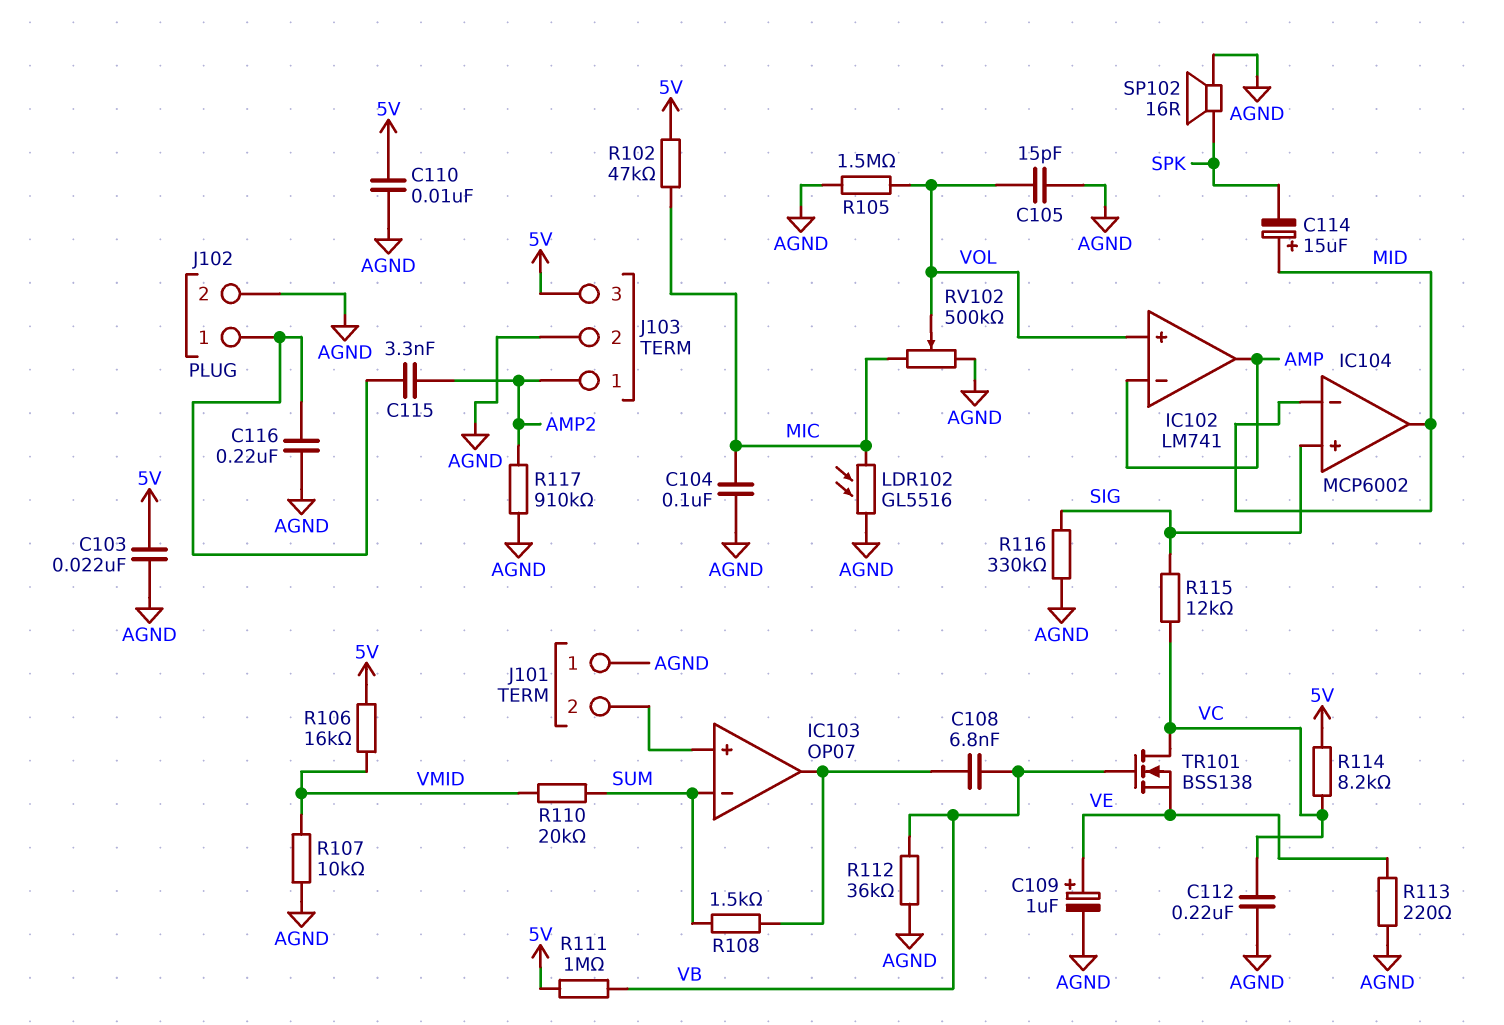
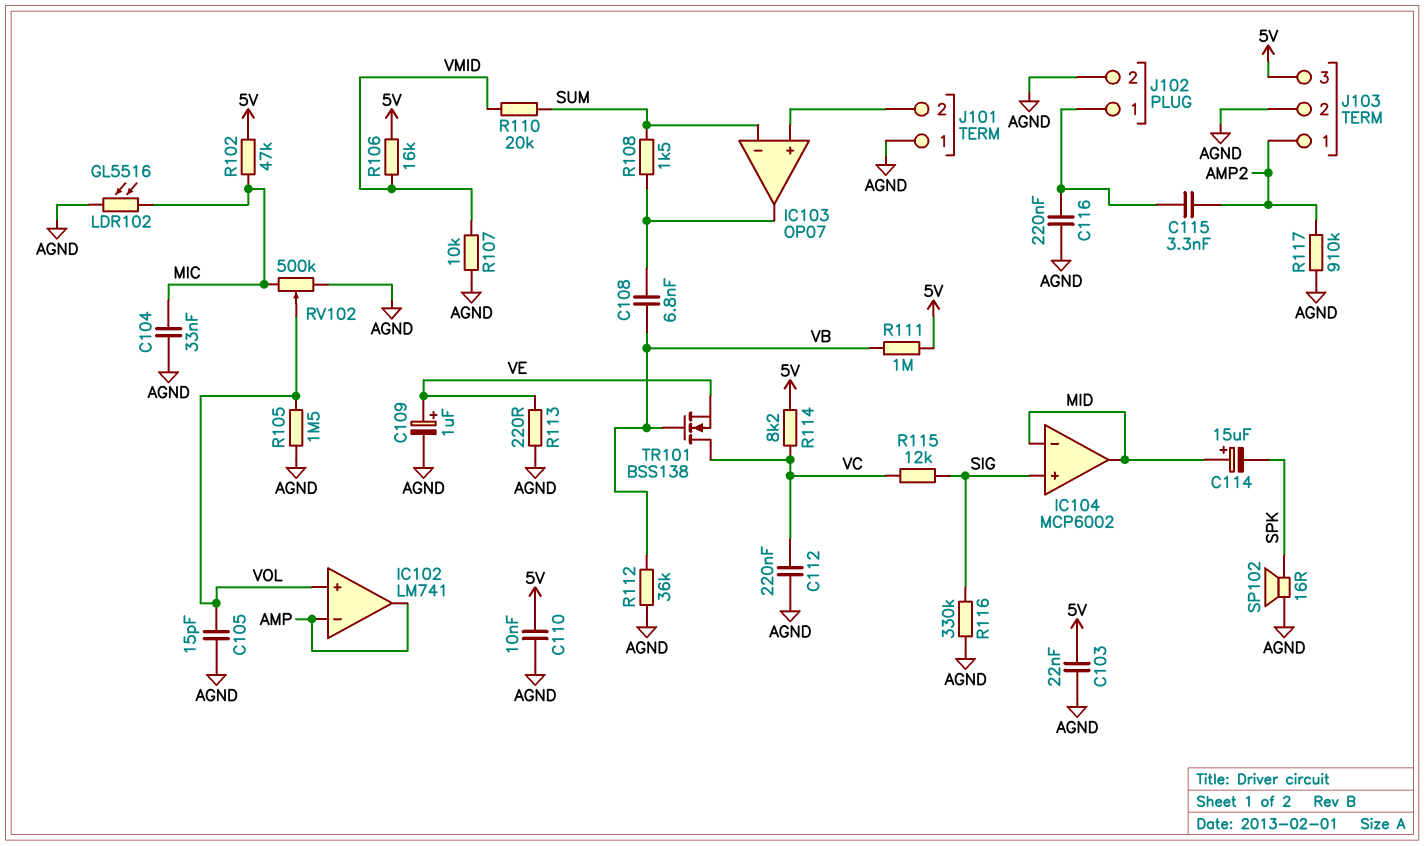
C104: 100nF (AGND, MIC) -> 33nF (AGND, MIC)

